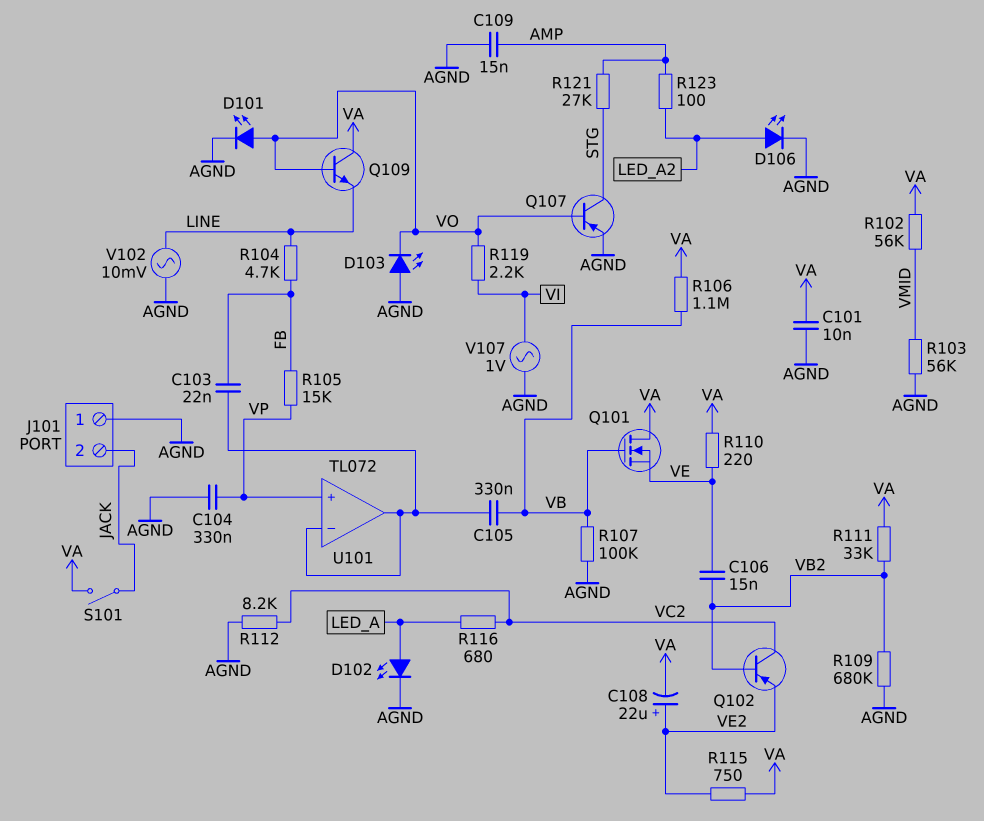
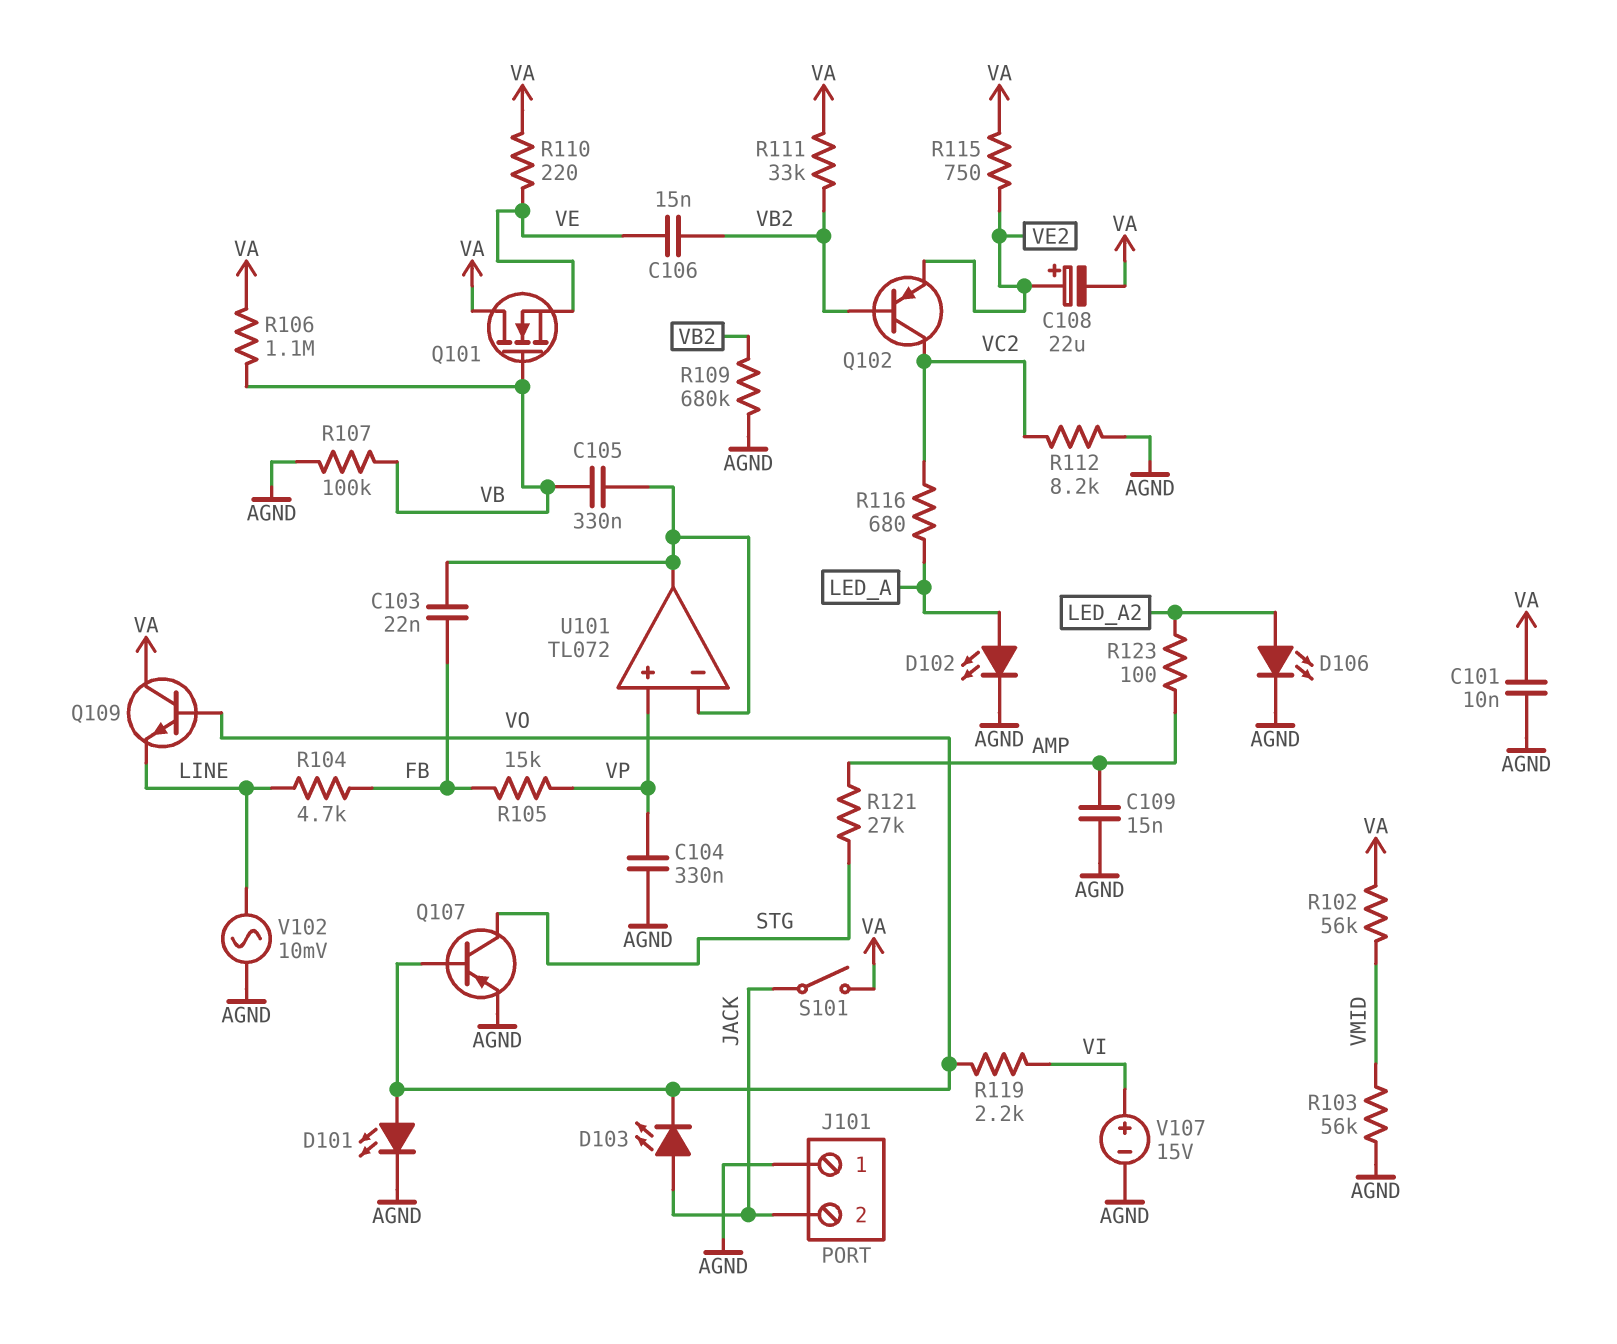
D103: LED (A AGND, K VO) -> LED (A JACK, K VO)
V107: AC 1V (AGND, VI) -> 15V (plus VI, minus AGND)

